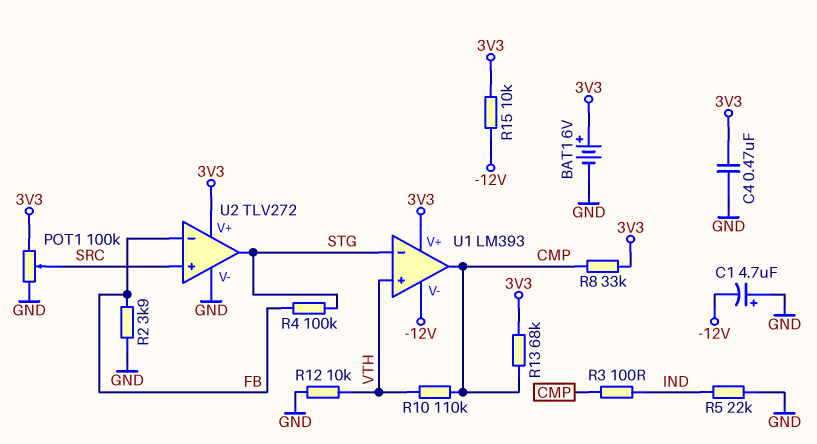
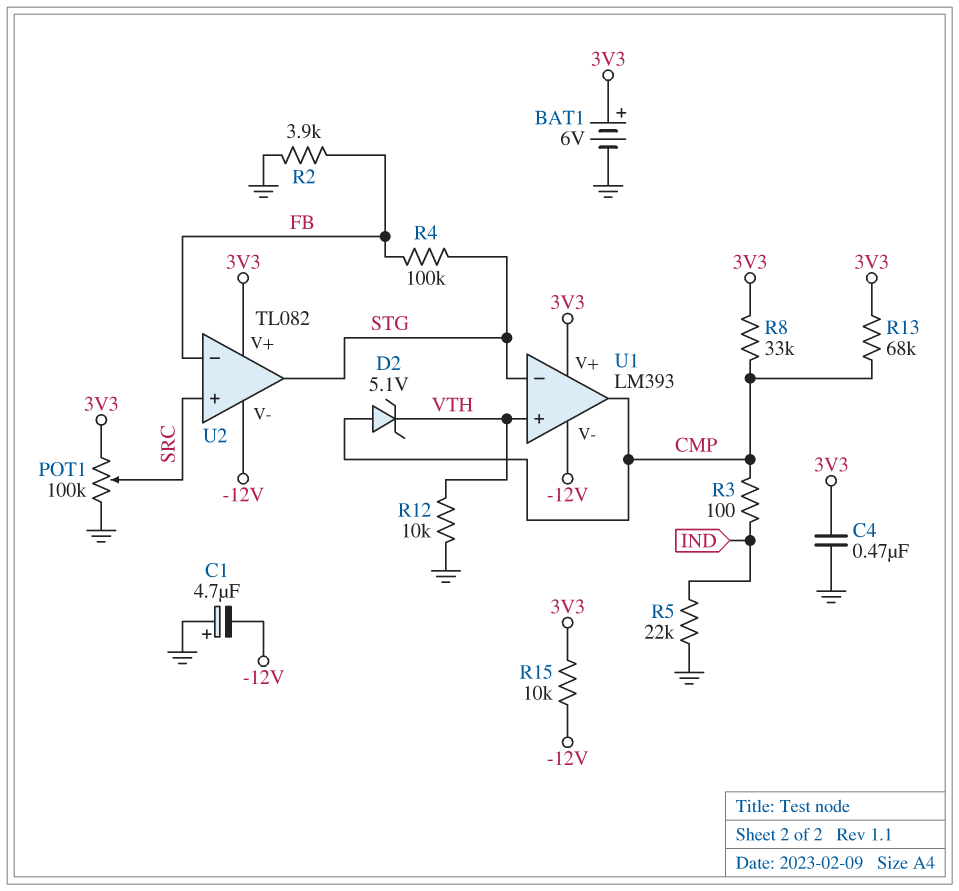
D2: none -> zener 5.1V (A CMP, K VTH)
R10: 110k (CMP, VTH) -> none
U2: TLV272 -> TL082
U2 pin V-: GND -> -12V

